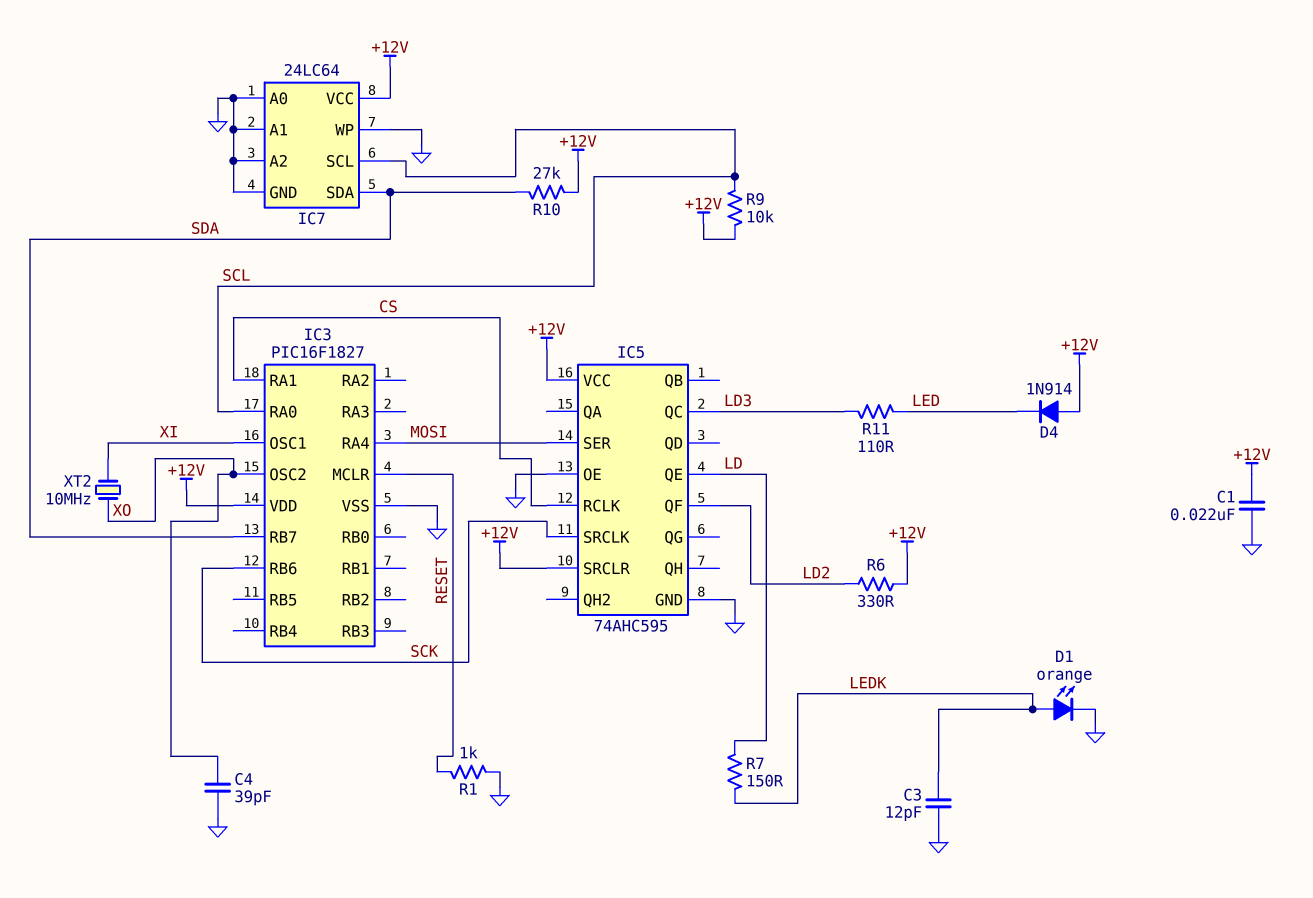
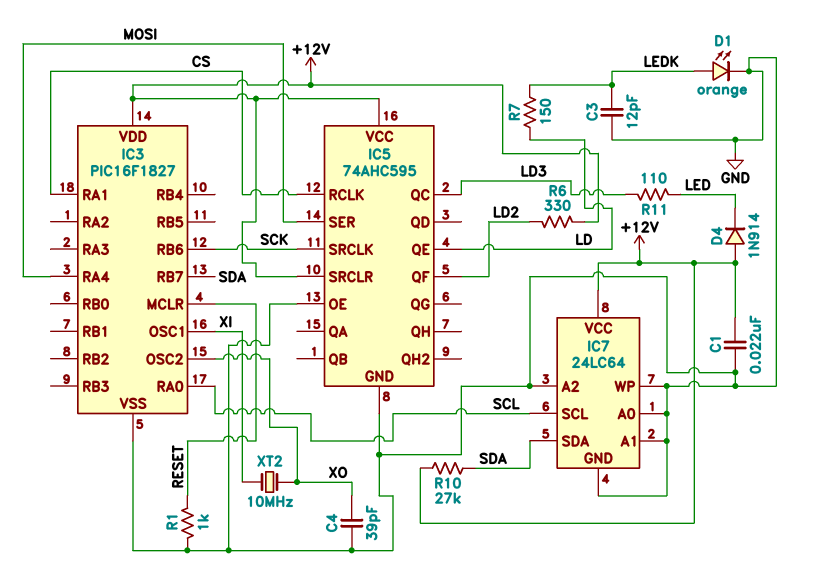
R9: 10k (+12V, SCL) -> none

